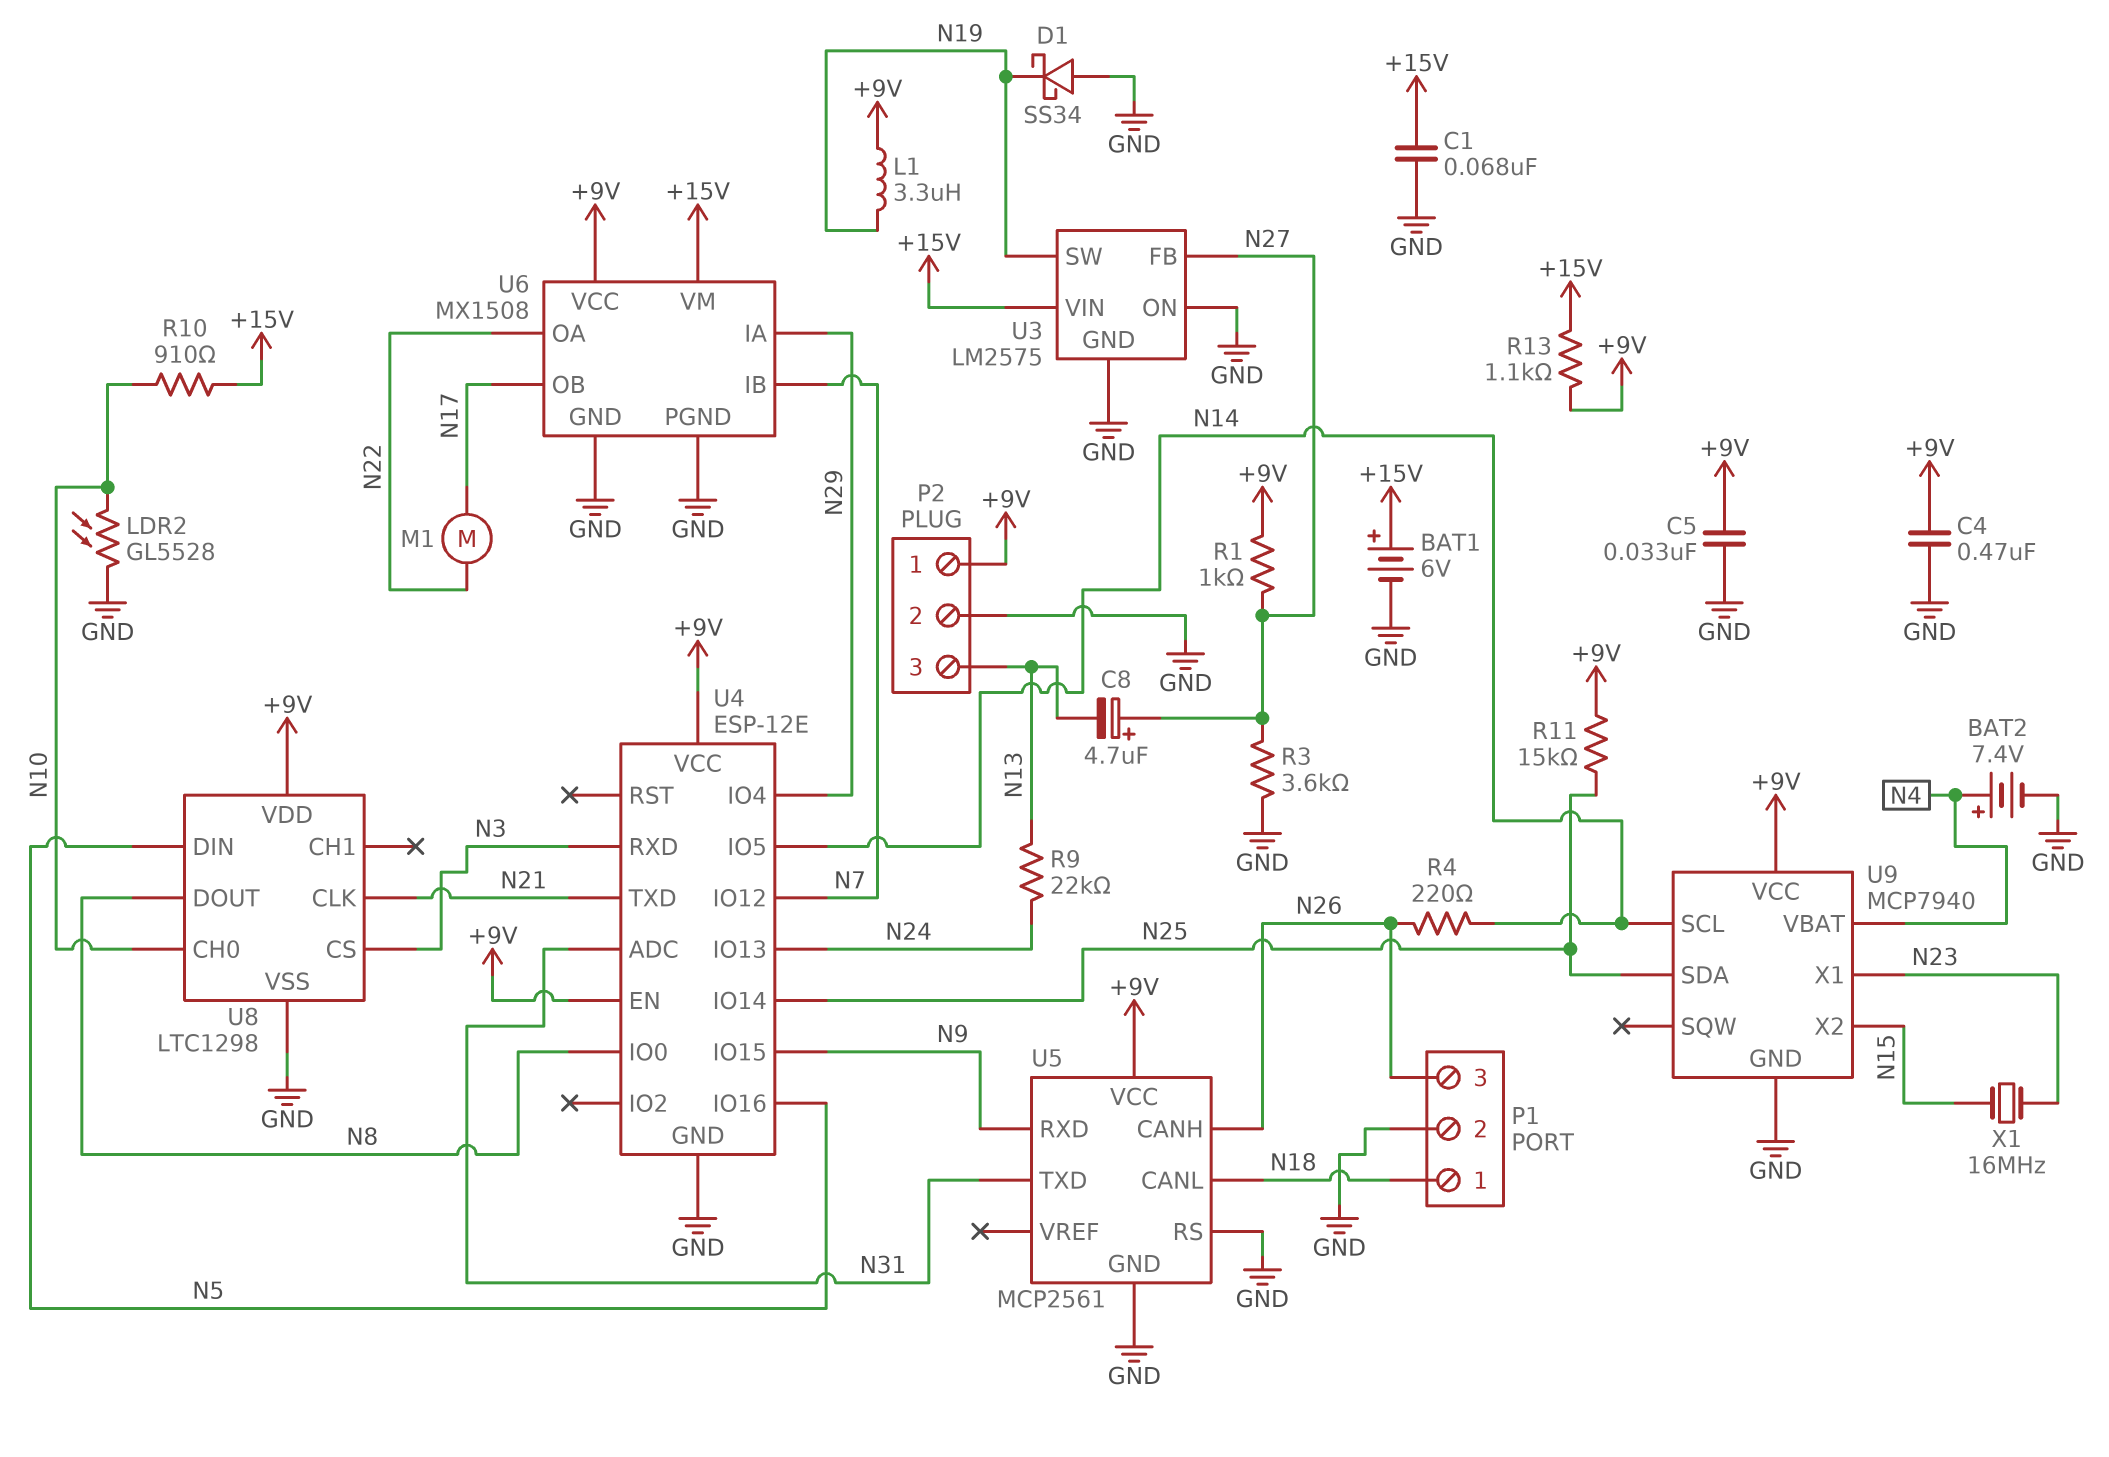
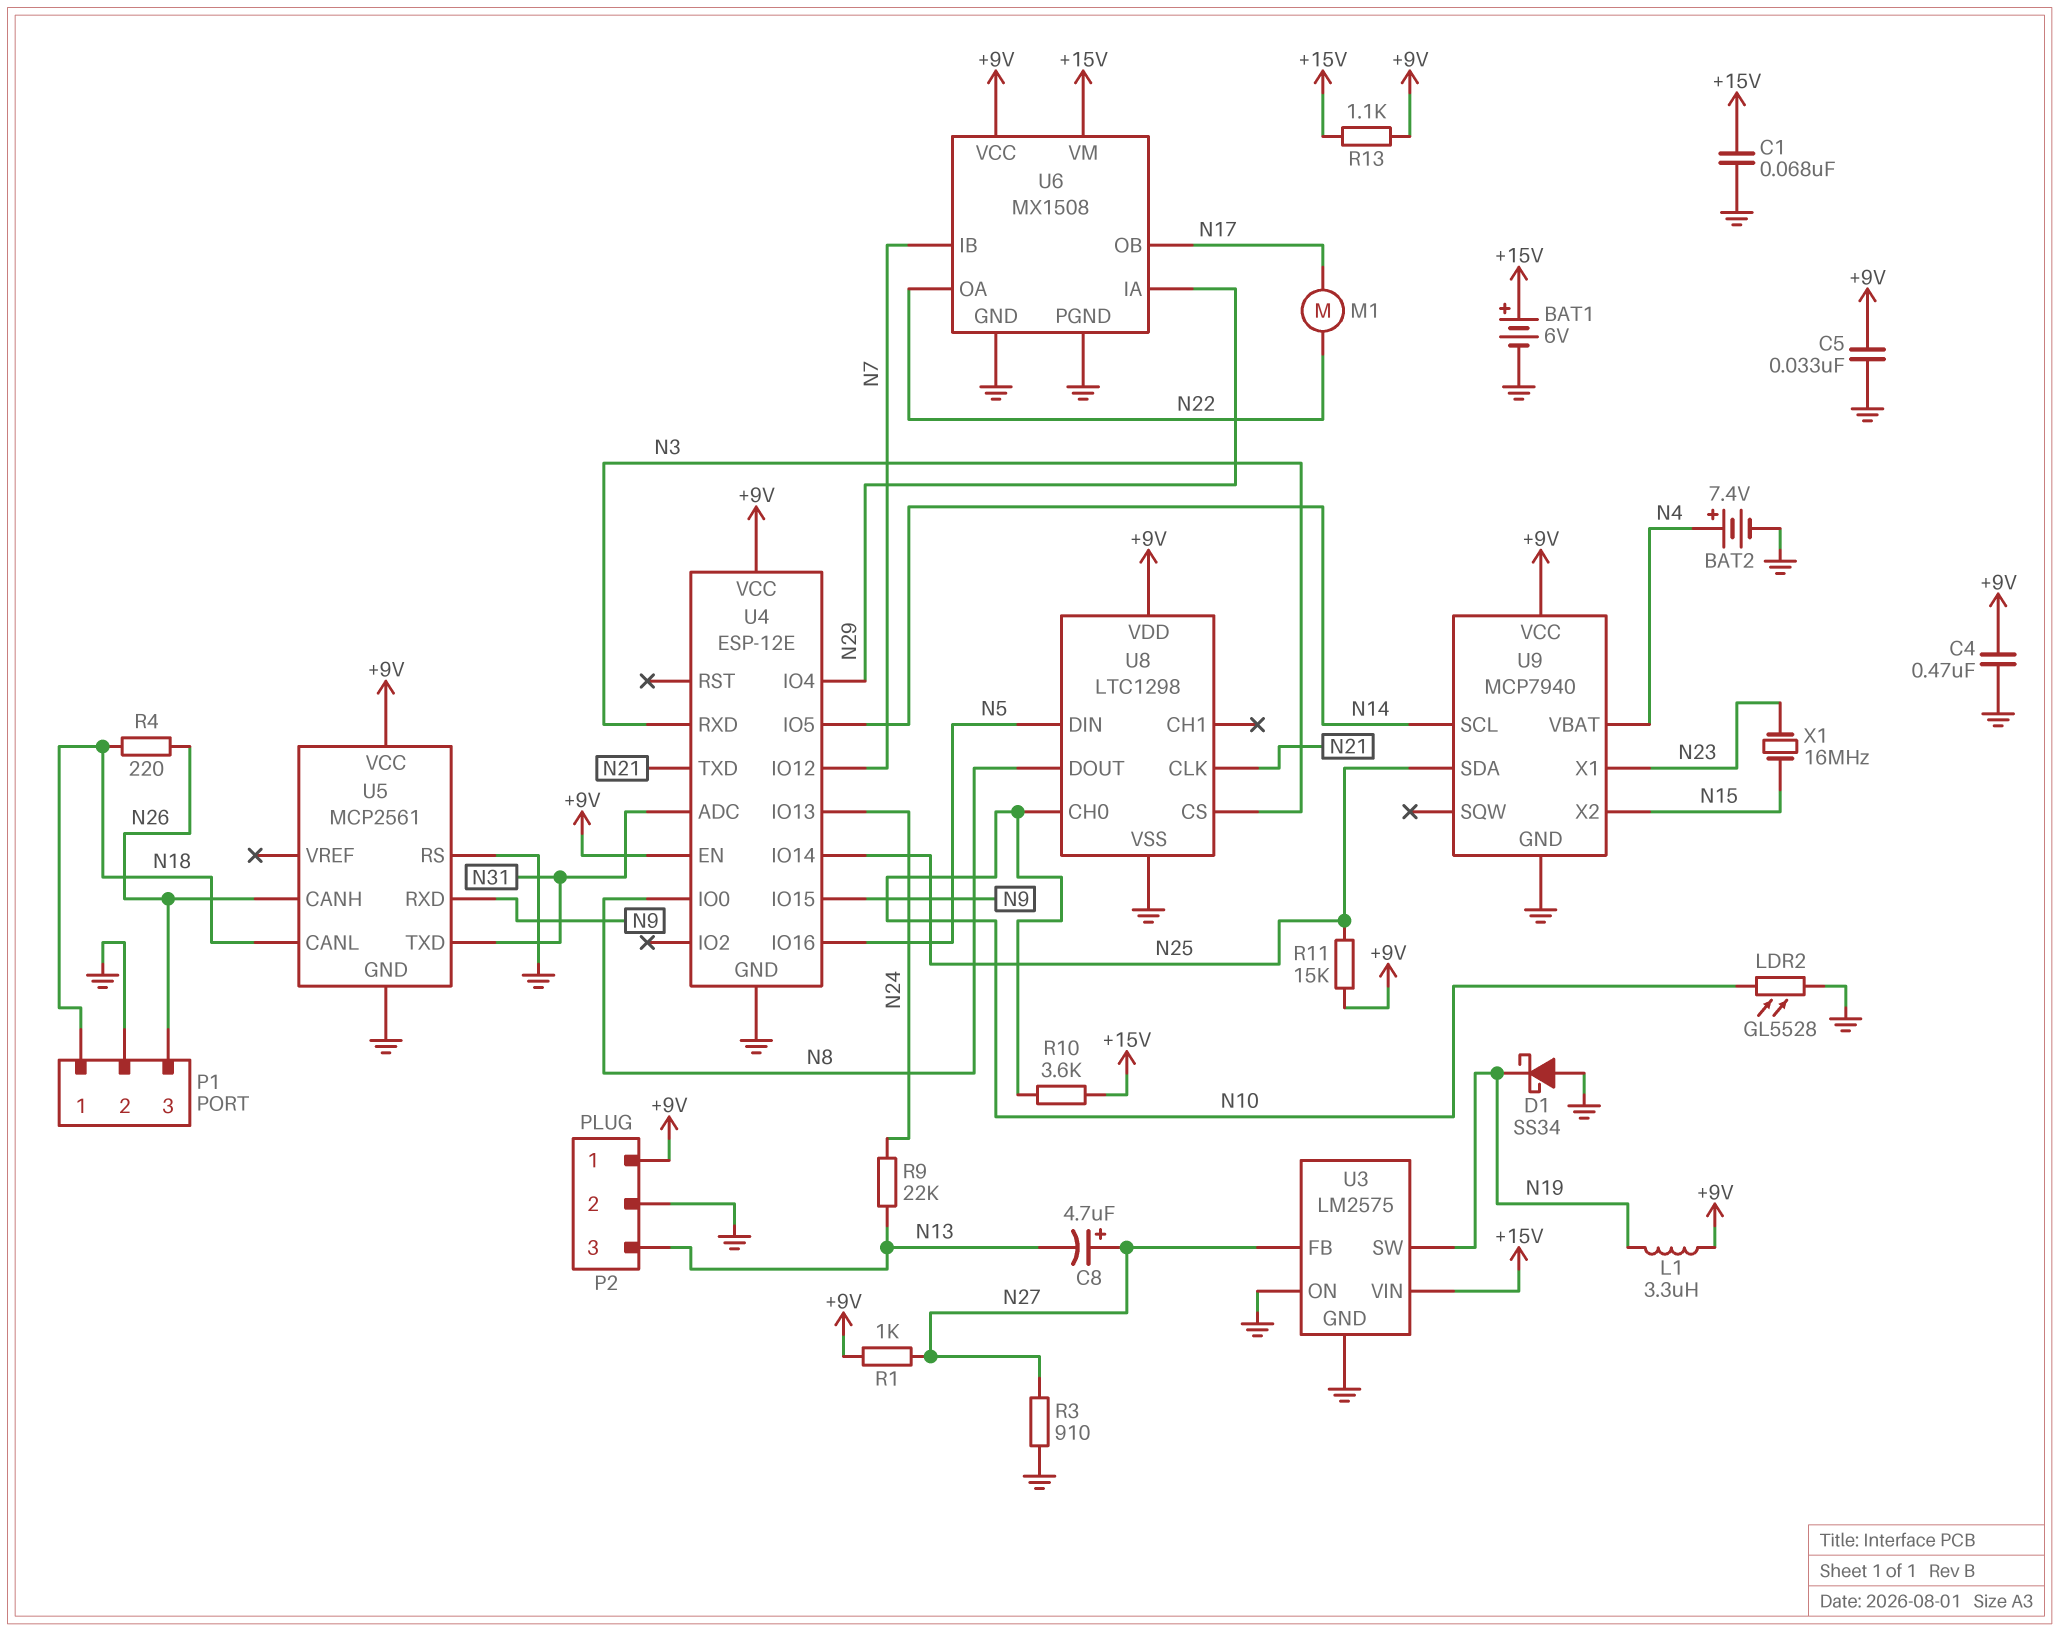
R3: 3.6k (GND, N27) -> 910 (GND, N27)
R4: 220 (N14, N26) -> 220 (N18, N26)
R10: 910 (+15V, N10) -> 3.6k (+15V, N10)

